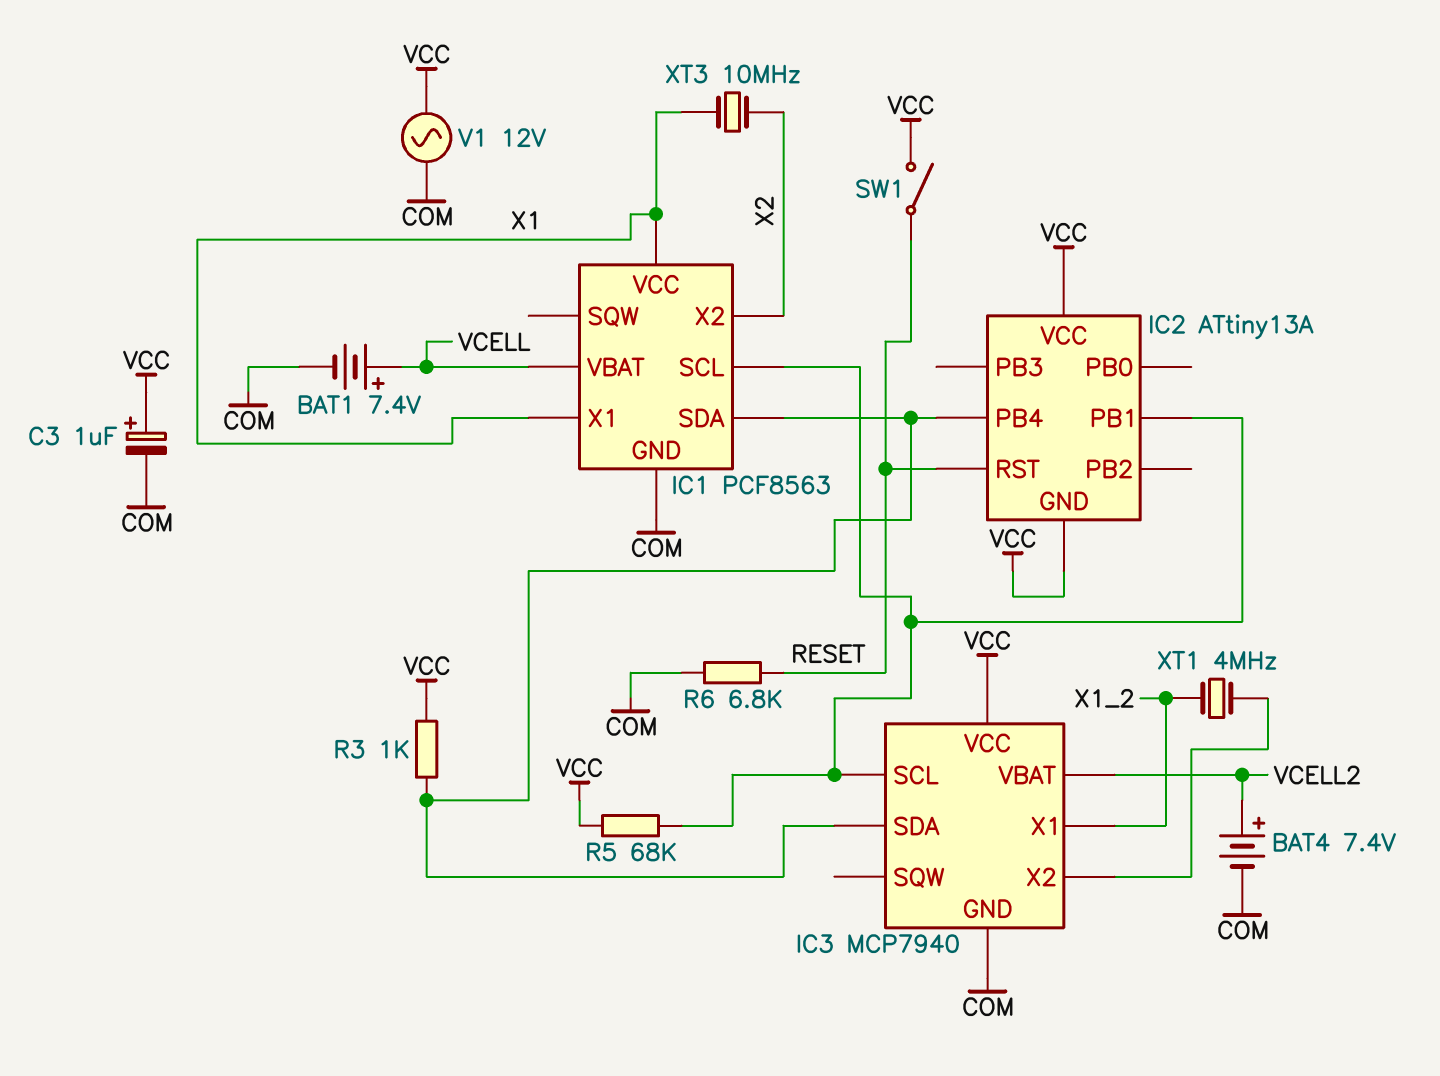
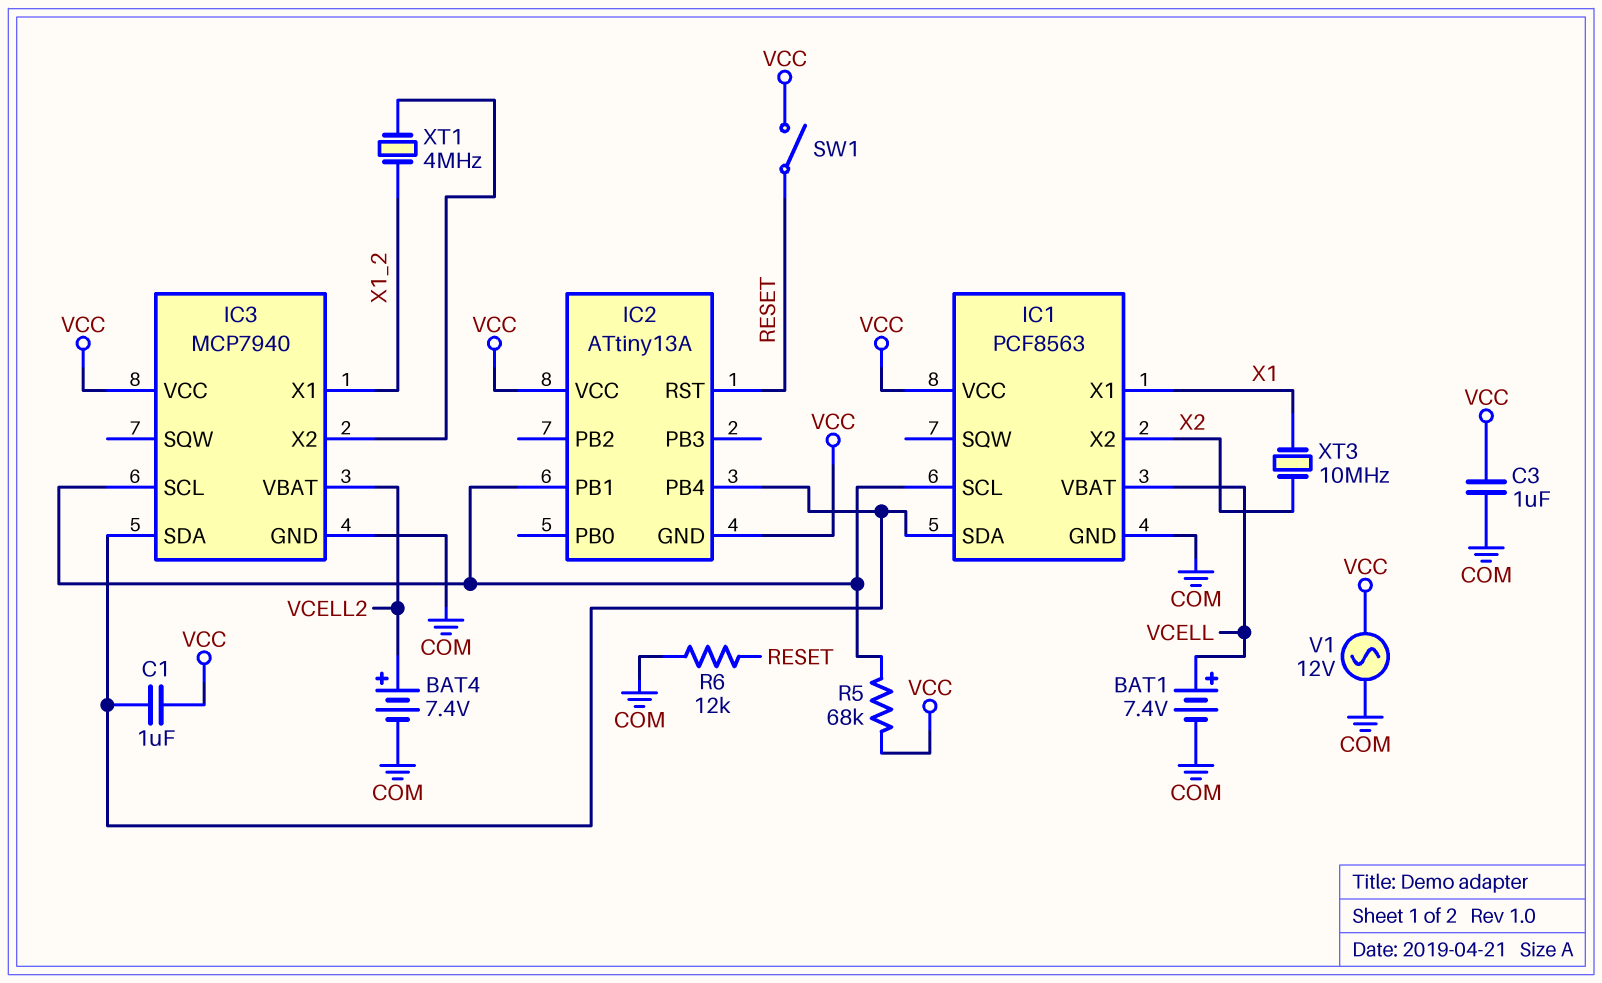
C1: none -> 1uF (IC1/SDA, VCC)
C3: 1uF (plus VCC, minus COM) -> 1uF (COM, VCC)
IC1 pin VCC: X1 -> VCC
R3: 1k (IC1/SDA, VCC) -> none
R6: 6.8k (COM, RESET) -> 12k (COM, RESET)

